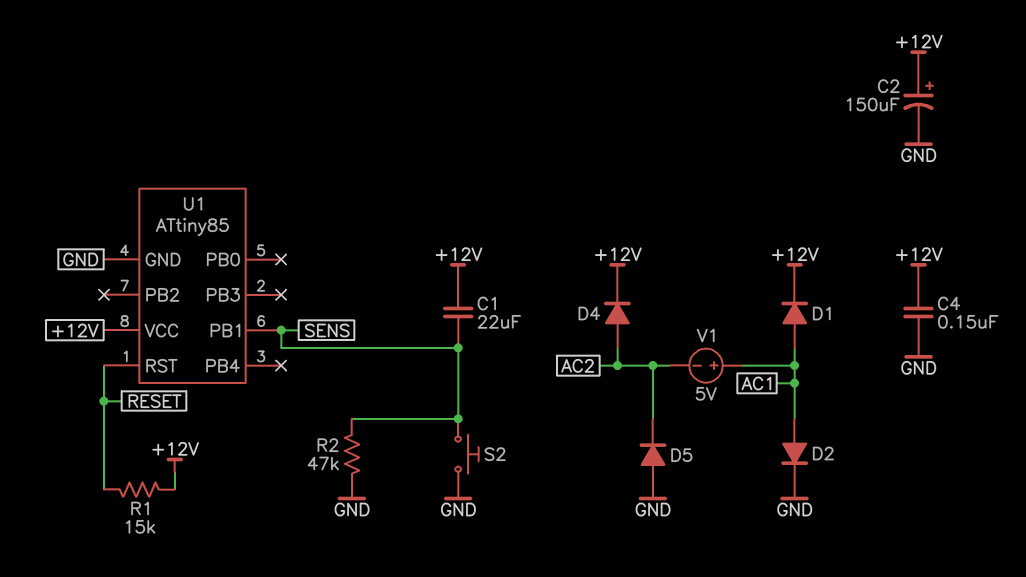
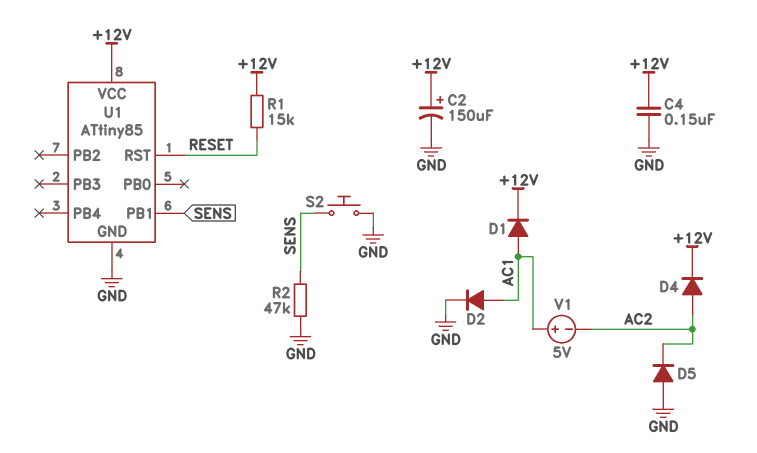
C1: 22uF (+12V, SENS) -> none

